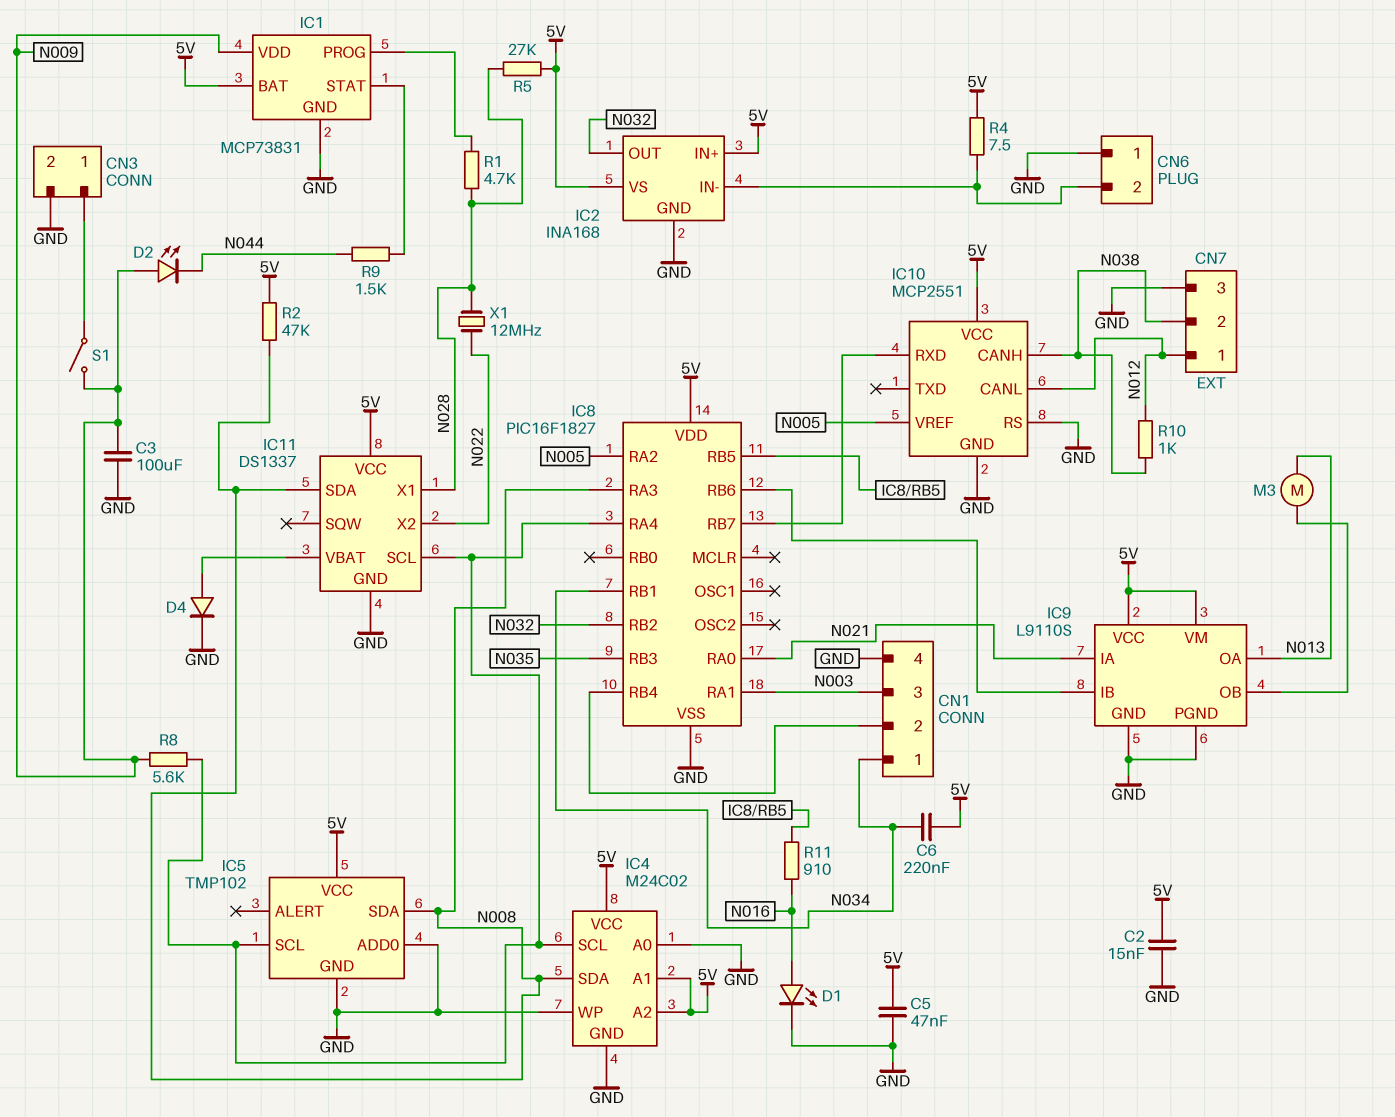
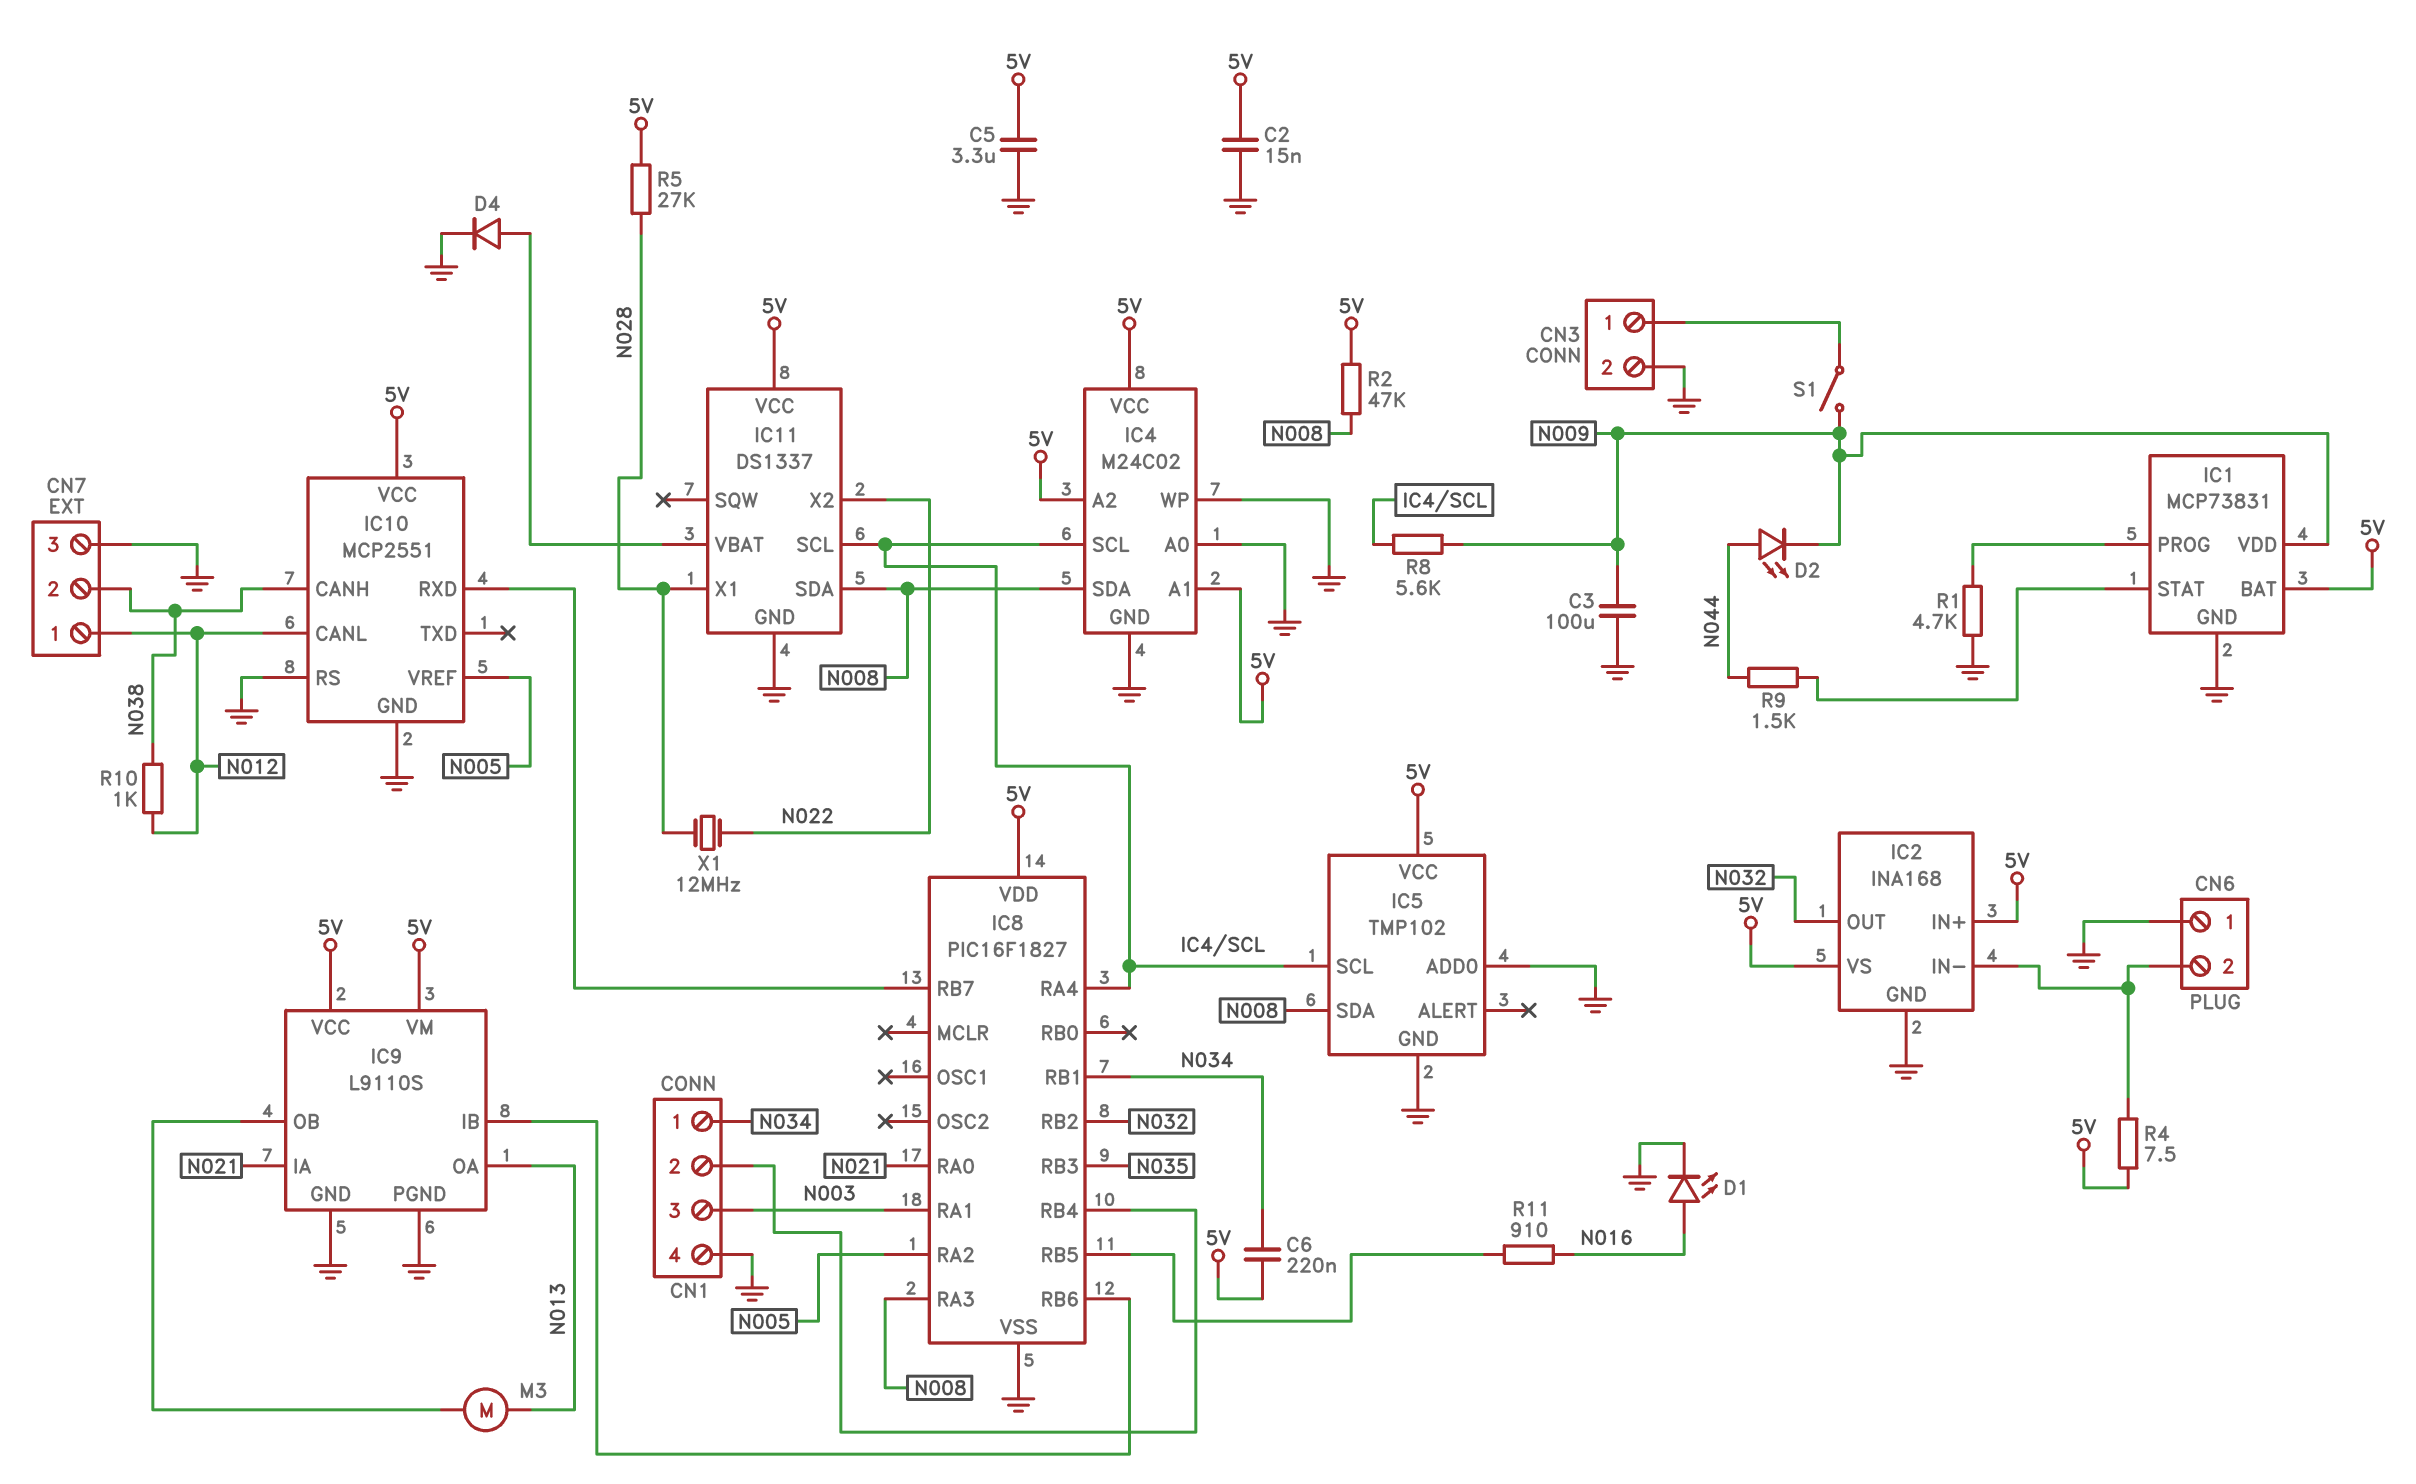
C5: 47nF (5V, GND) -> 3.3uF (5V, GND)
D2: LED (A N009, K N044) -> LED (A N044, K N009)
R1: 4.7k (IC1/PROG, N028) -> 4.7k (GND, IC1/PROG)

